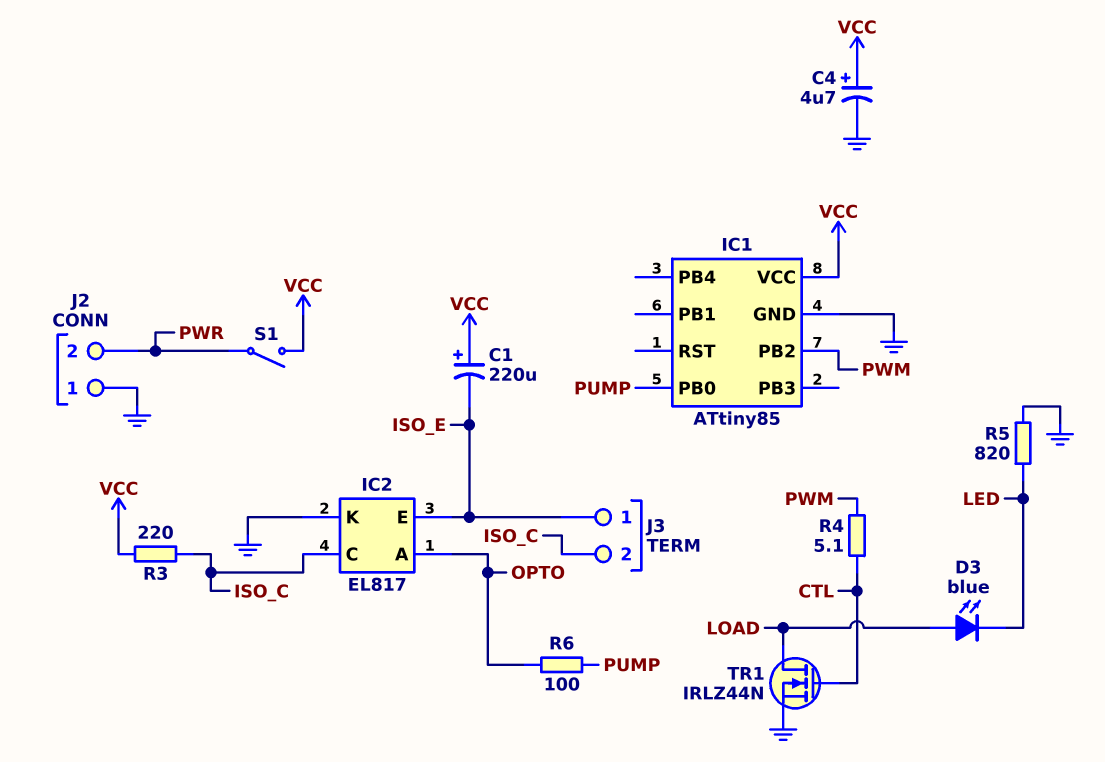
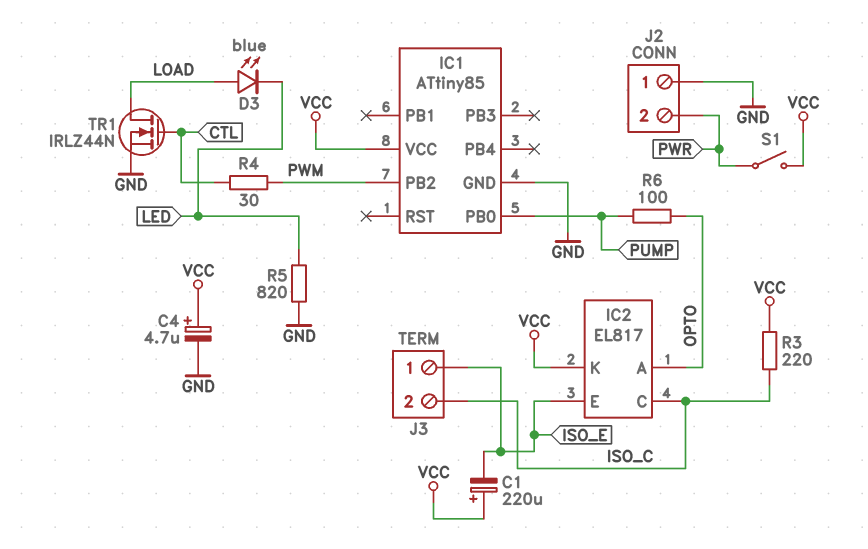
IC2 pin K: GND -> VCC
R4: 5.1 (CTL, PWM) -> 30 (CTL, PWM)

